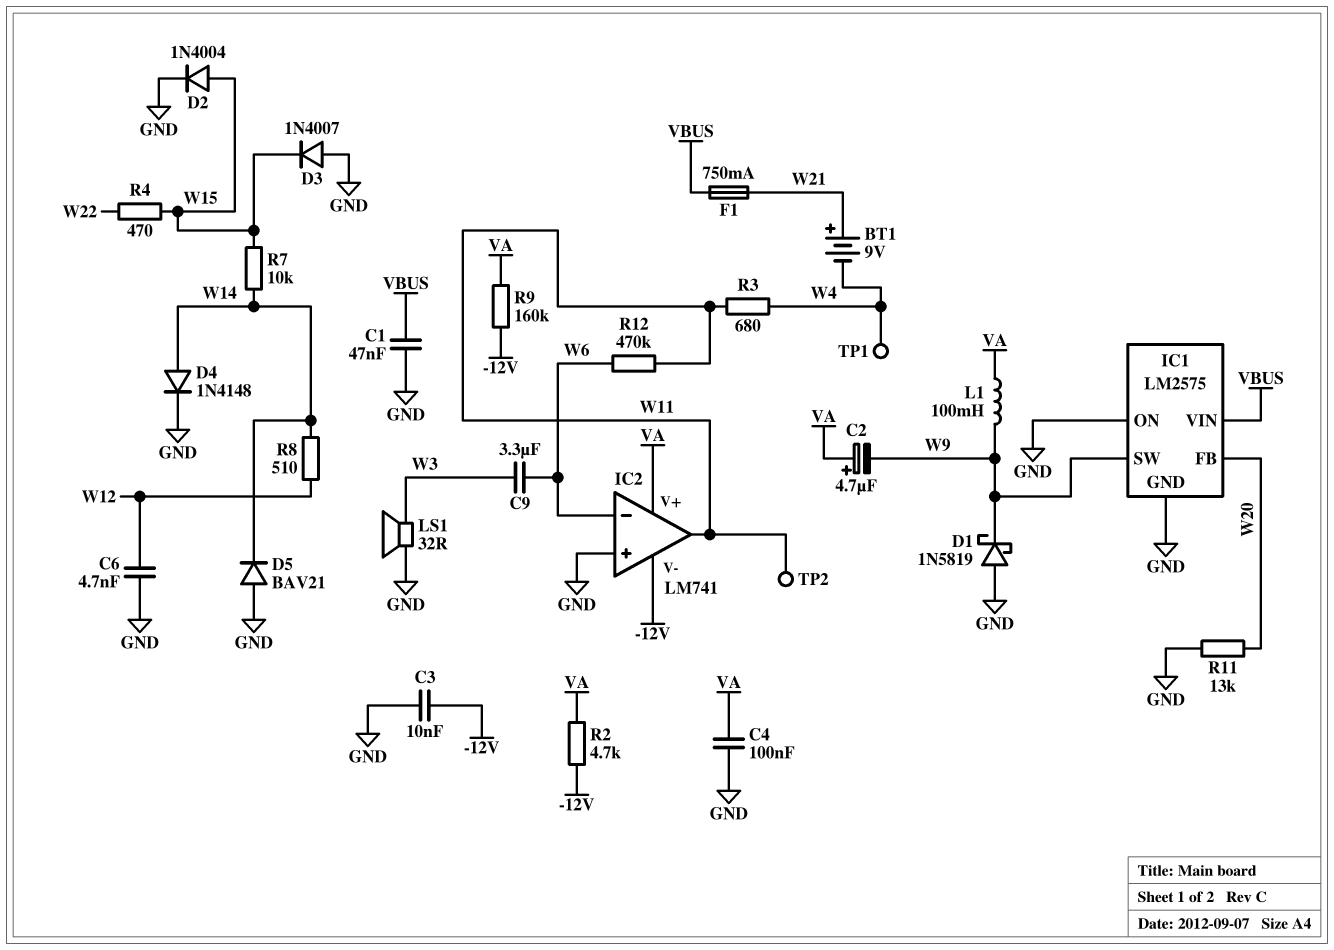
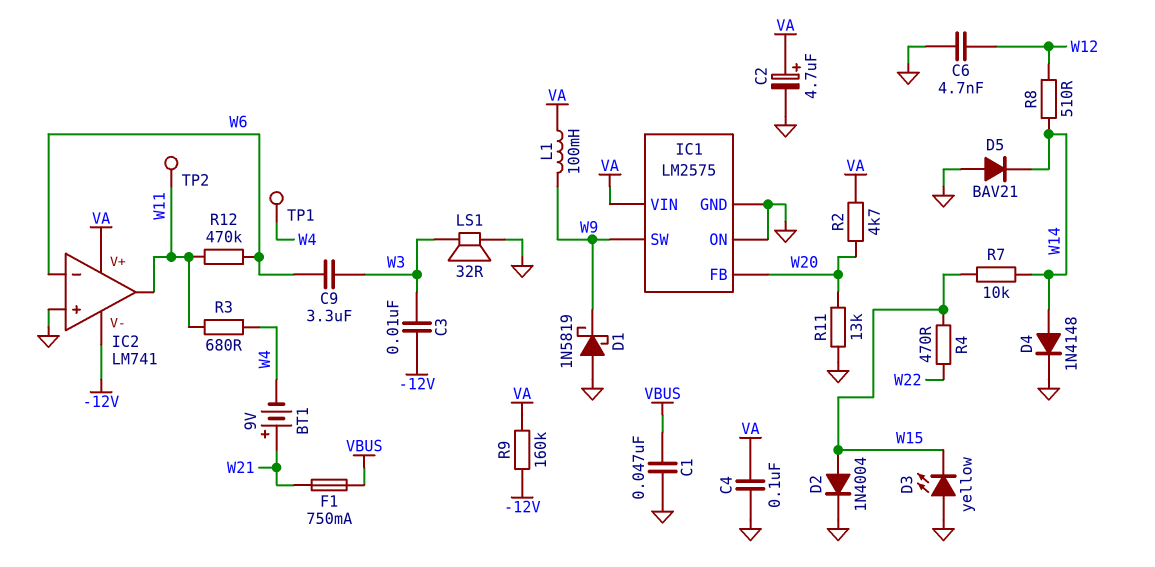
C2: 4.7uF (plus VA, minus W9) -> 4.7uF (plus VA, minus GND)
C3: 10nF (-12V, GND) -> 10nF (-12V, W3)
D3: diode 1N4007 (A GND, K W15) -> LED yellow (A GND, K W15)
IC1 pin VIN: VBUS -> VA
R2: 4.7k (-12V, VA) -> 4.7k (VA, W20)

